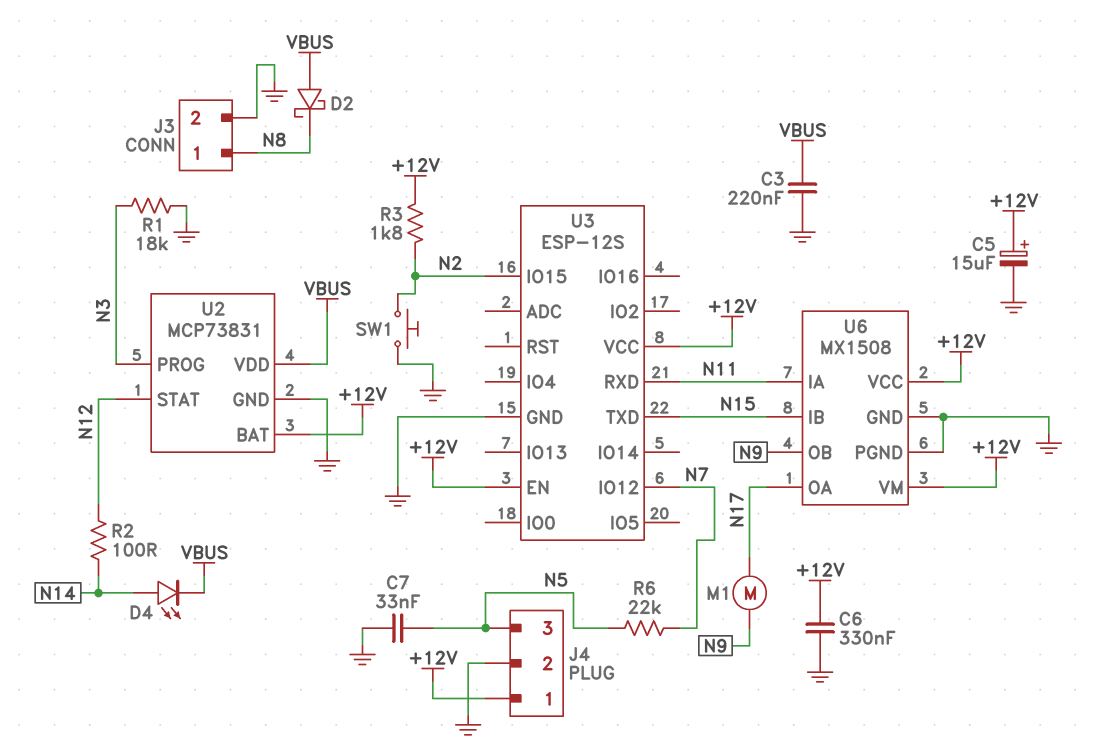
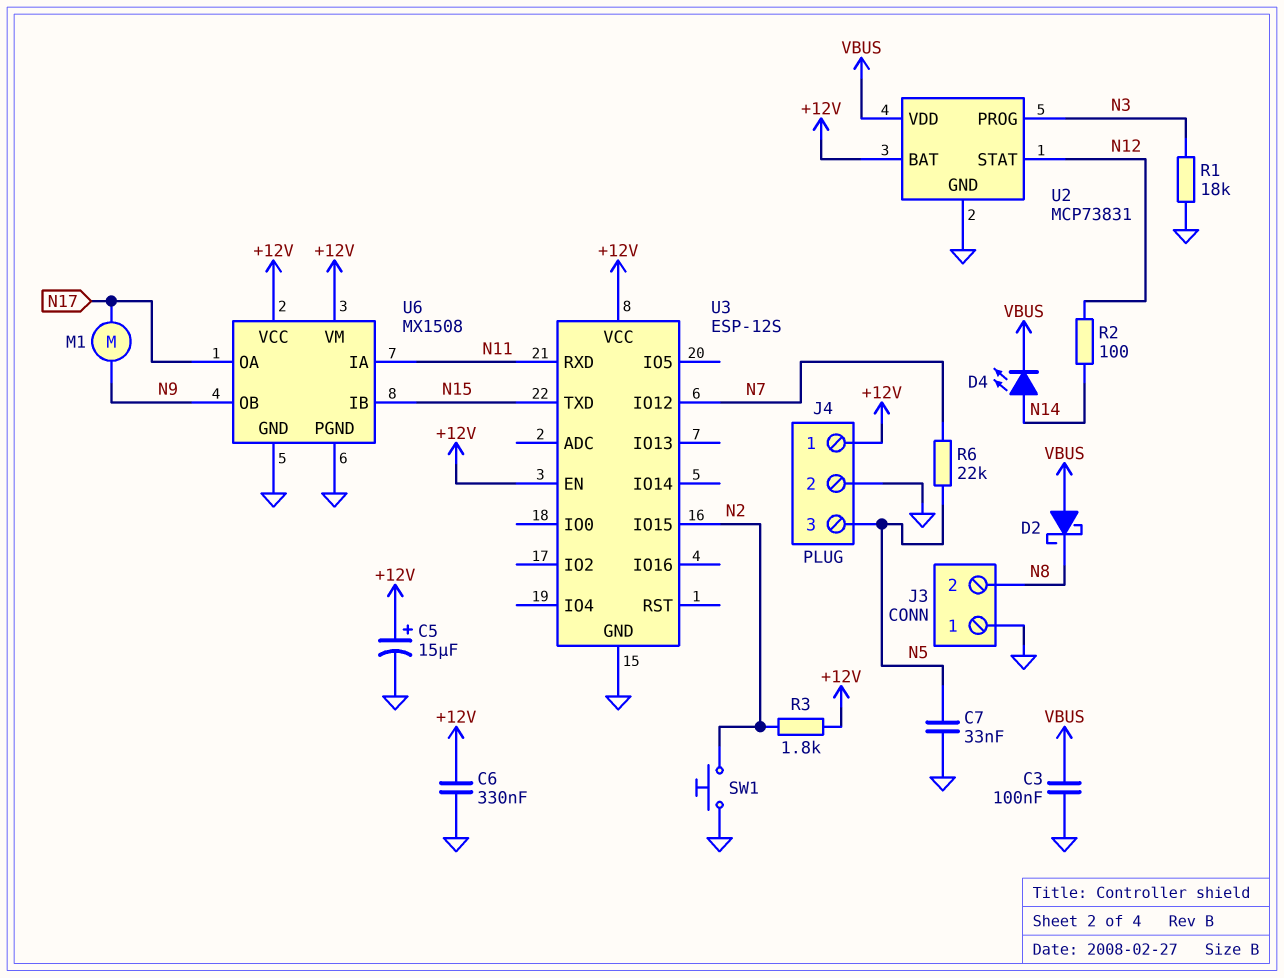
C3: 220nF (GND, VBUS) -> 100nF (GND, VBUS)
J3 pin 1: N8 -> GND
J3 pin 2: GND -> N8

